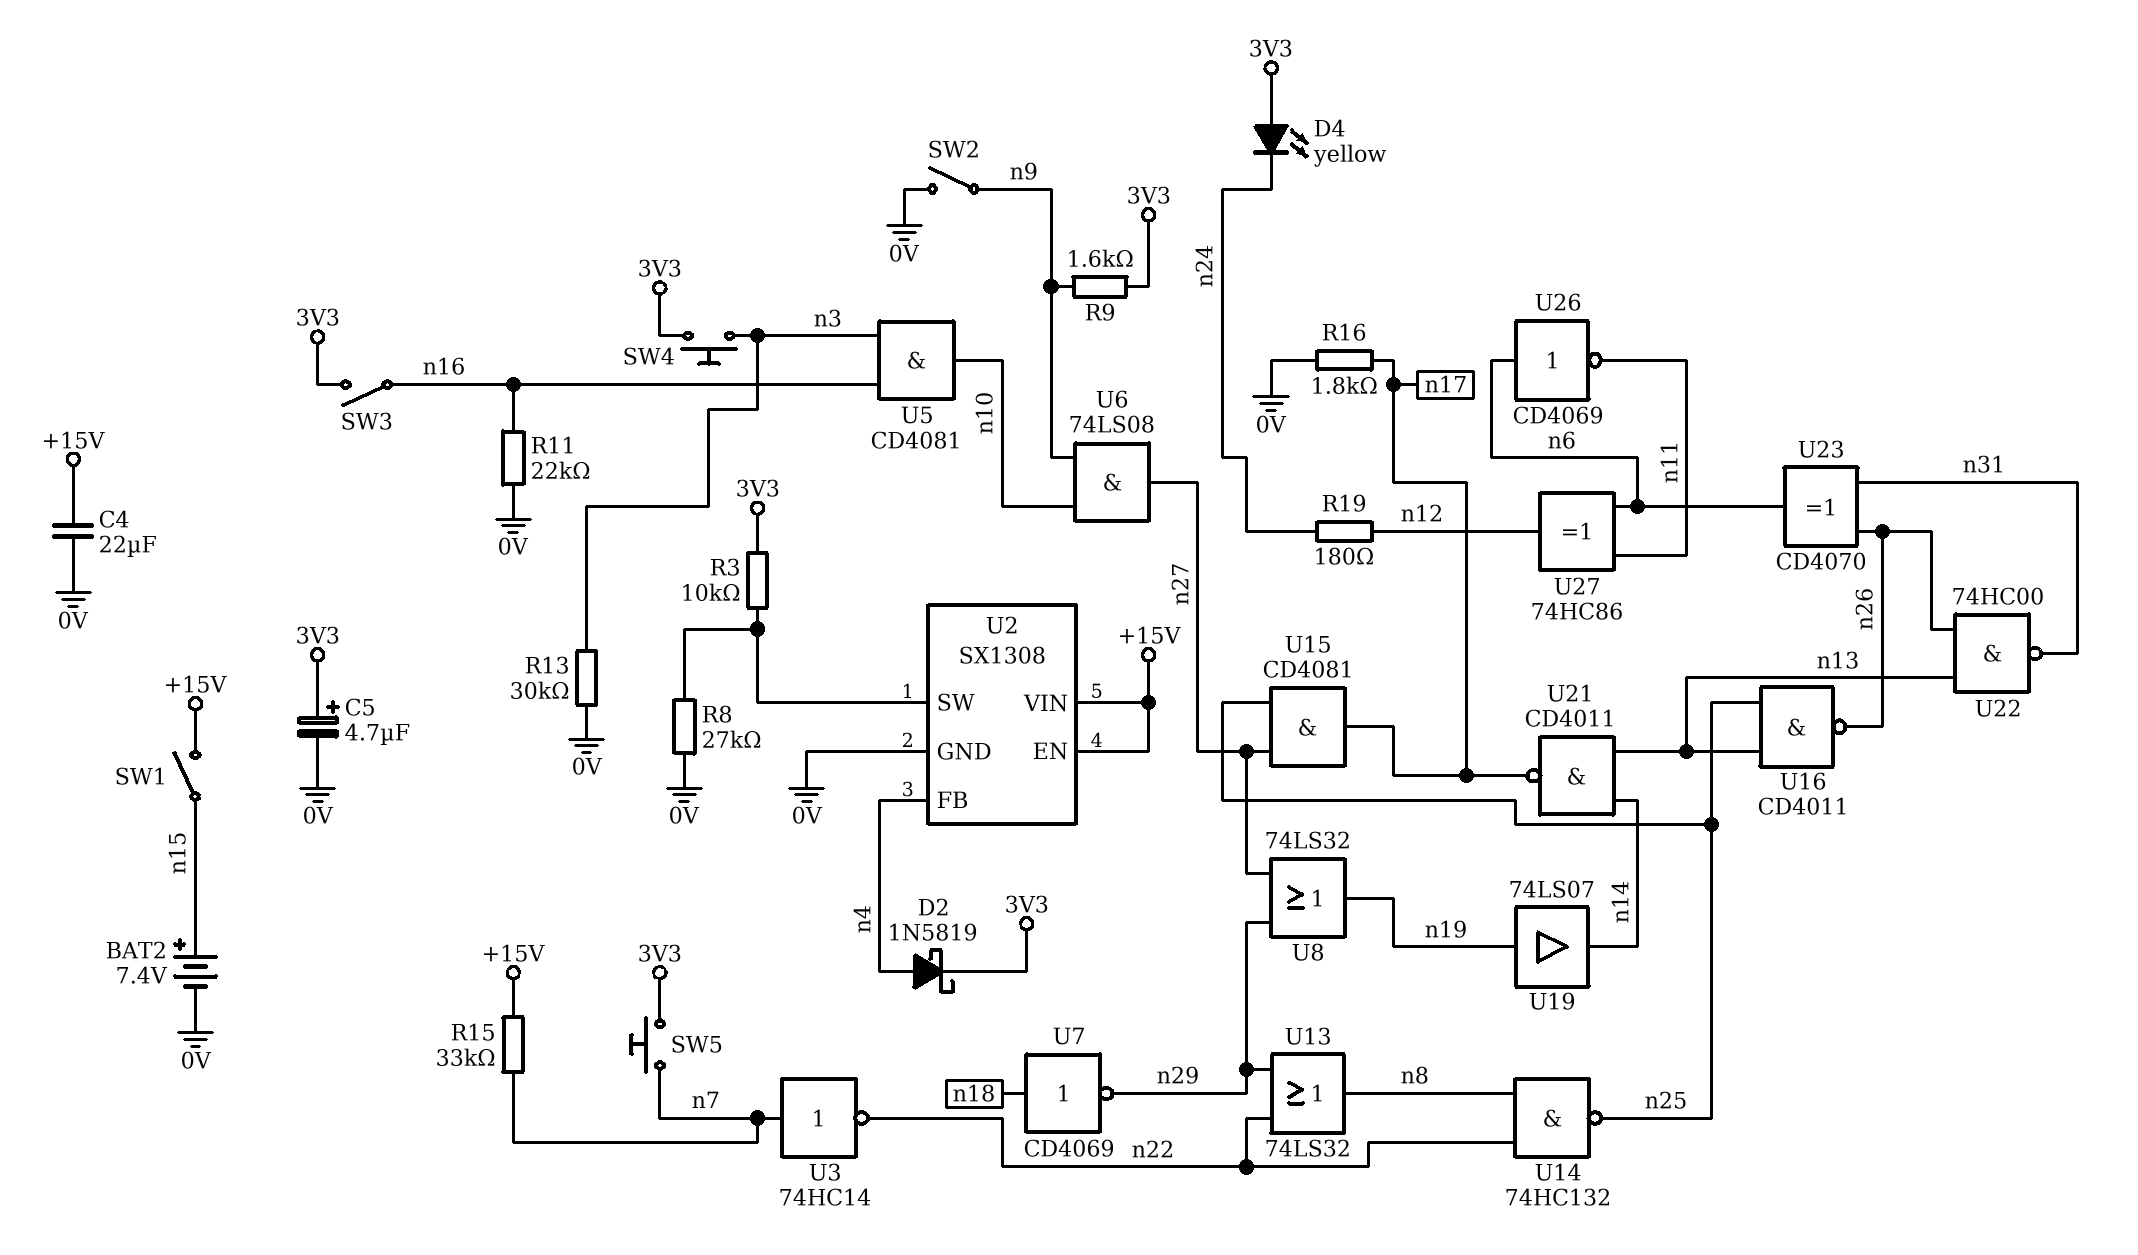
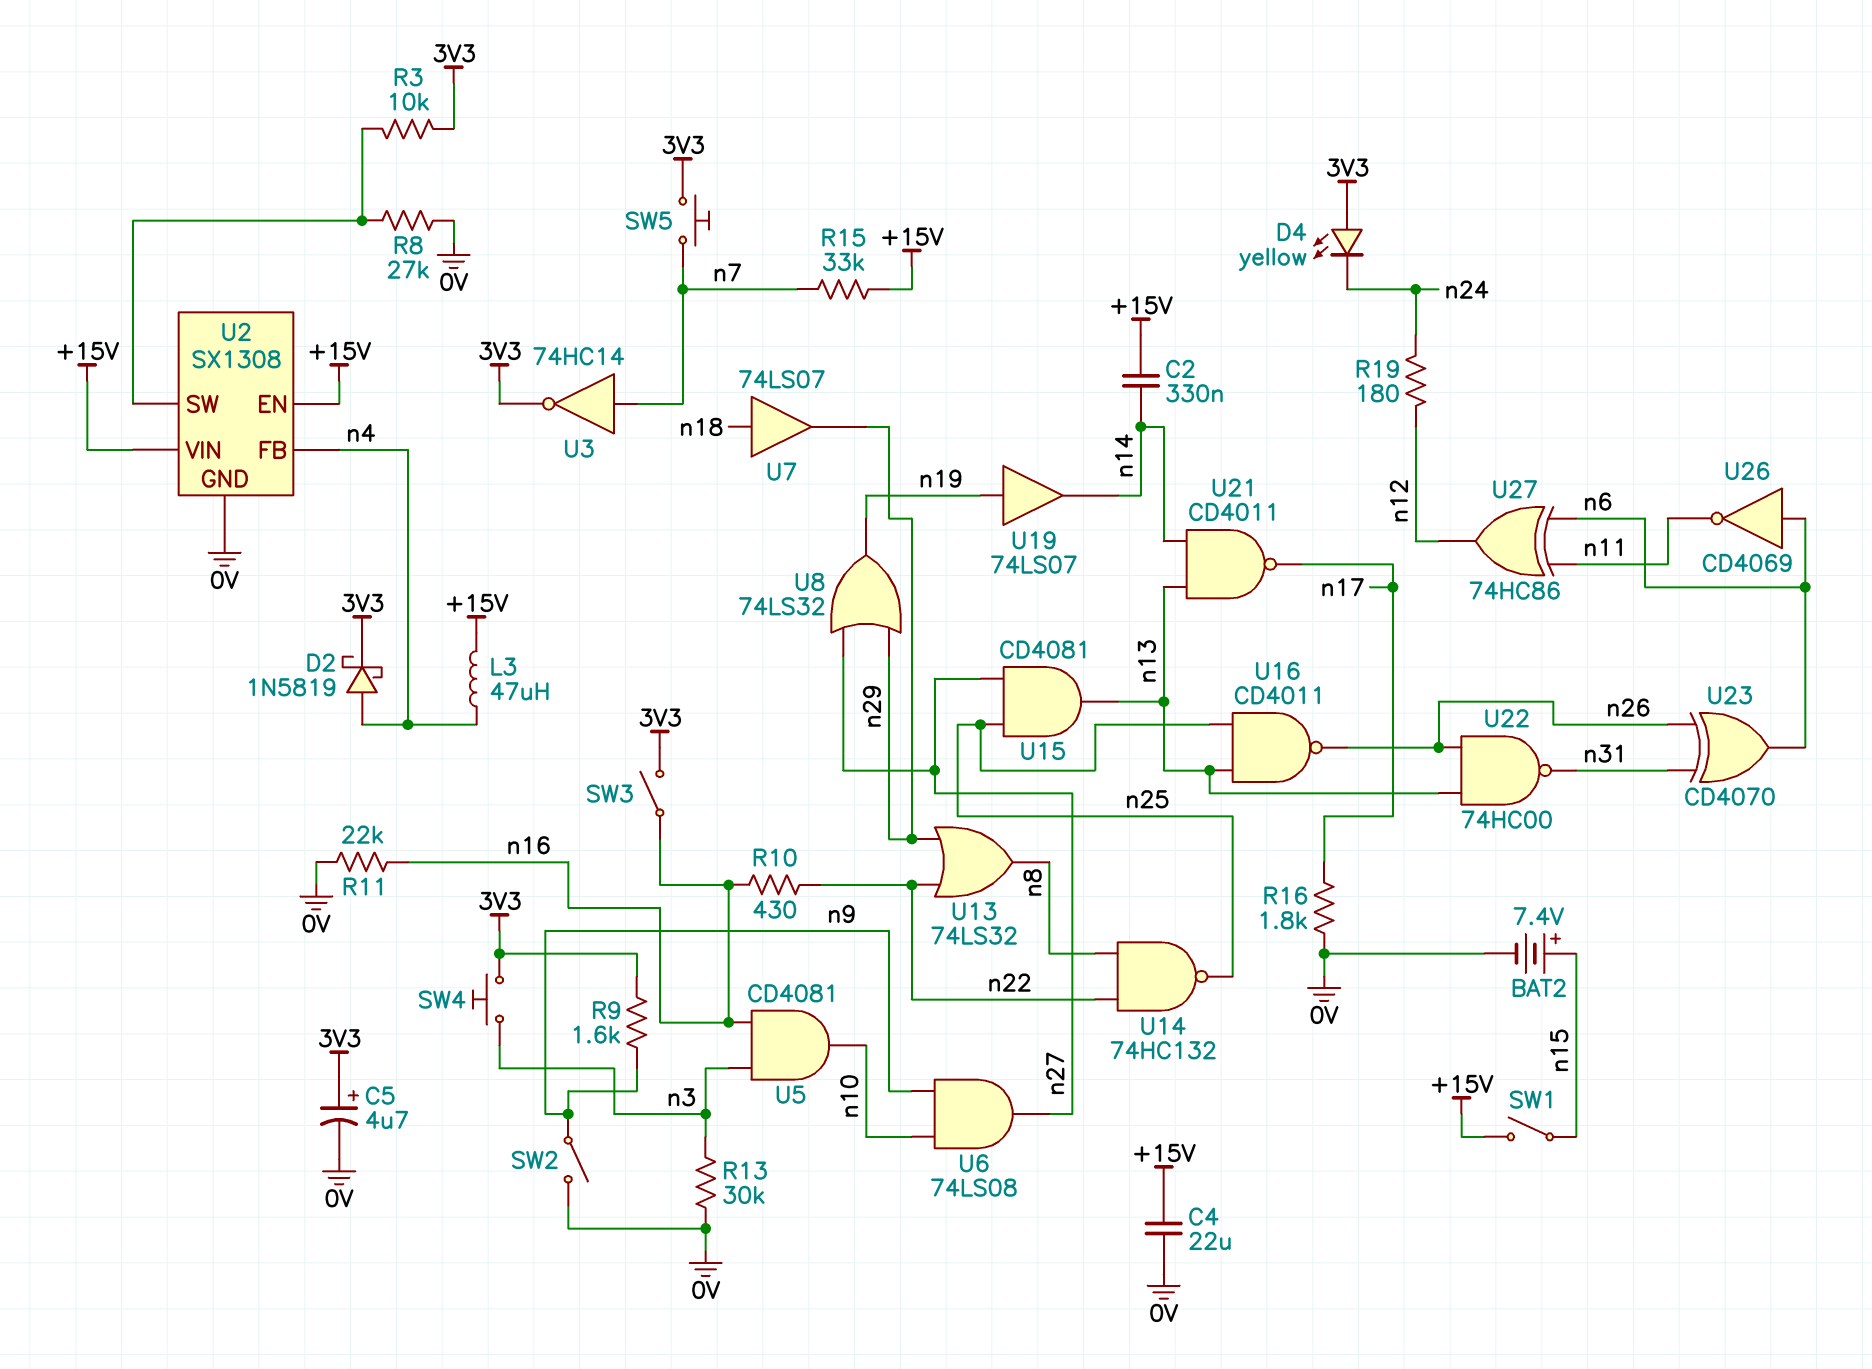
C2: none -> 330nF (+15V, n14)
L3: none -> 47uH (+15V, n4)
R10: none -> 430 (n16, n22)
U3: NOT 74HC14 (in n7, out n22) -> NOT 74HC14 (in n7, out 3V3)
U7: NOT CD4069 (in n18, out n29) -> buffer 74LS07 (in n18, out n29)
U15: AND CD4081 (in n25, in n27, out n17) -> AND CD4081 (in n25, in n27, out n13)

